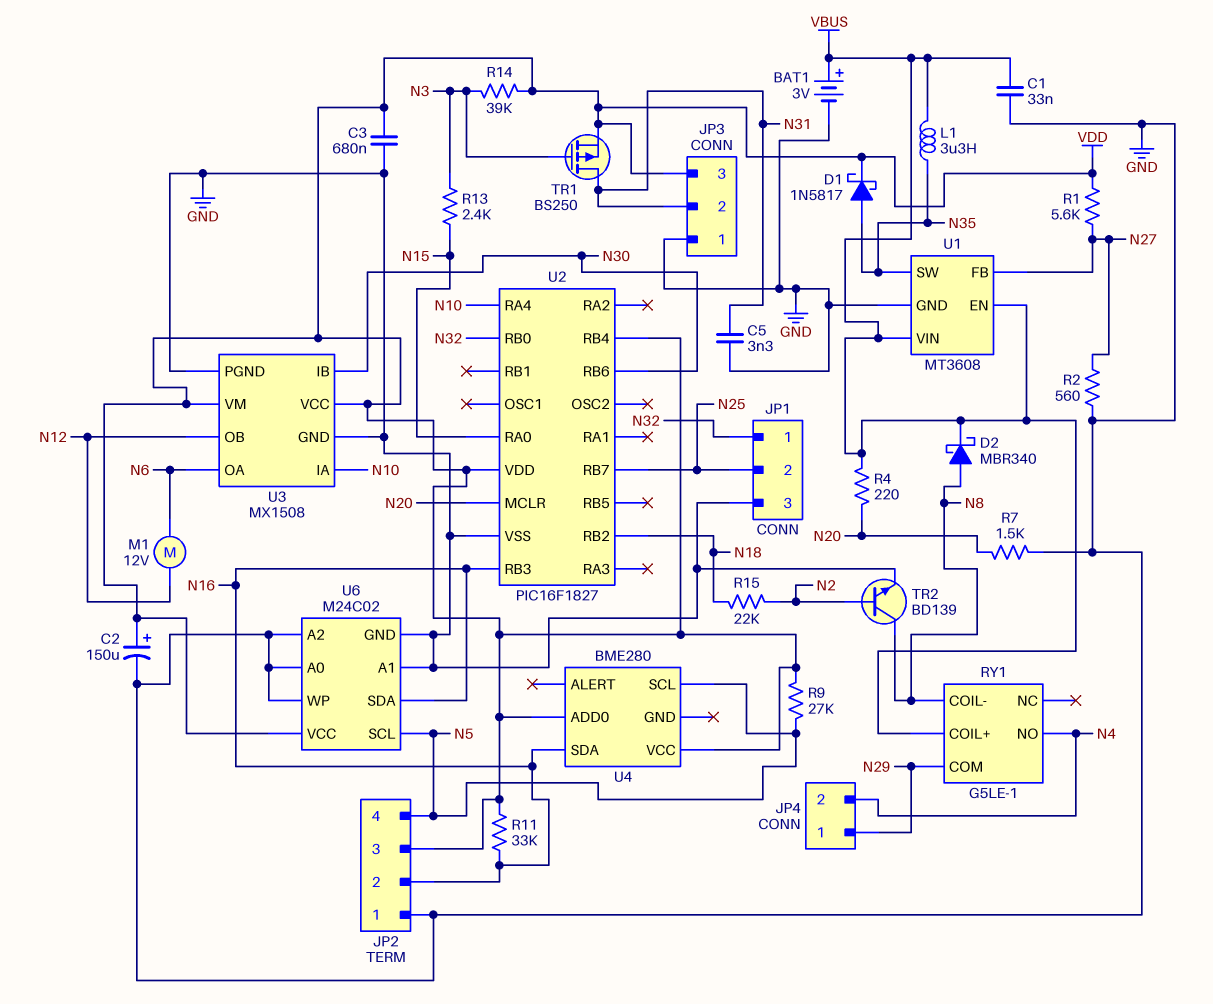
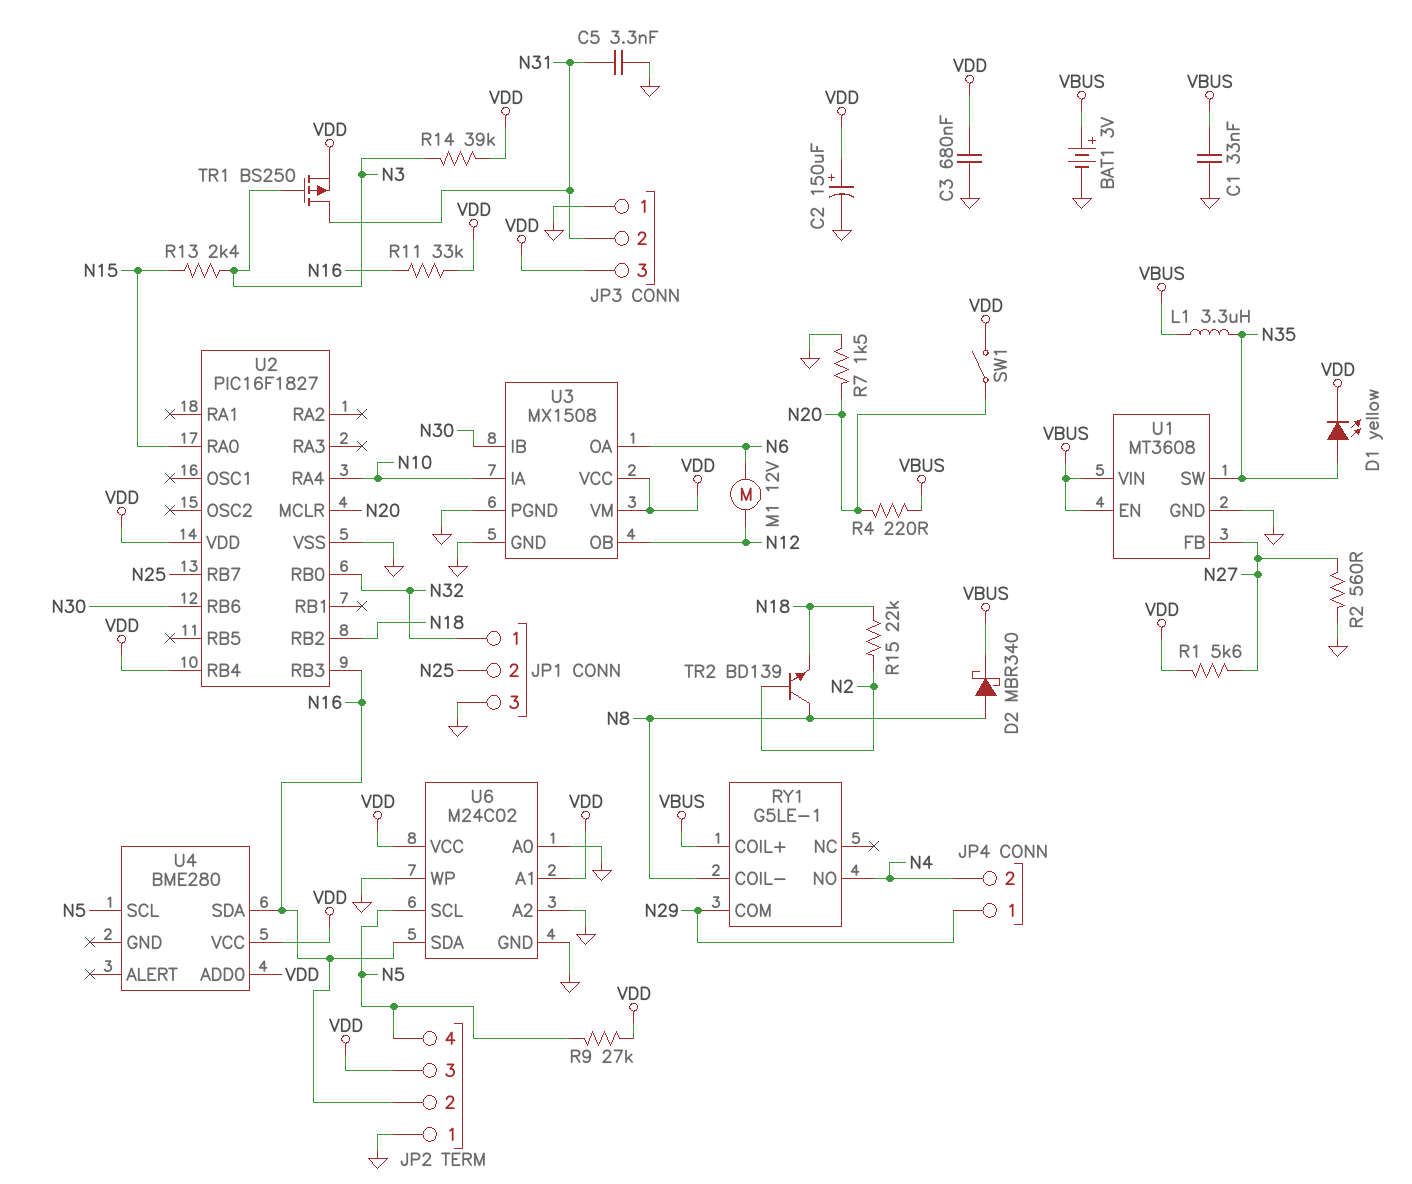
D1: schottky 1N5817 (A N35, K VDD) -> LED yellow (A N35, K VDD)
SW1: none -> switch (N20, VDD)
TR2: NPN BD139 (B N2, C N8, E GND) -> NPN BD139 (B N2, C N8, E N18)
U6 pin A1: GND -> VDD

